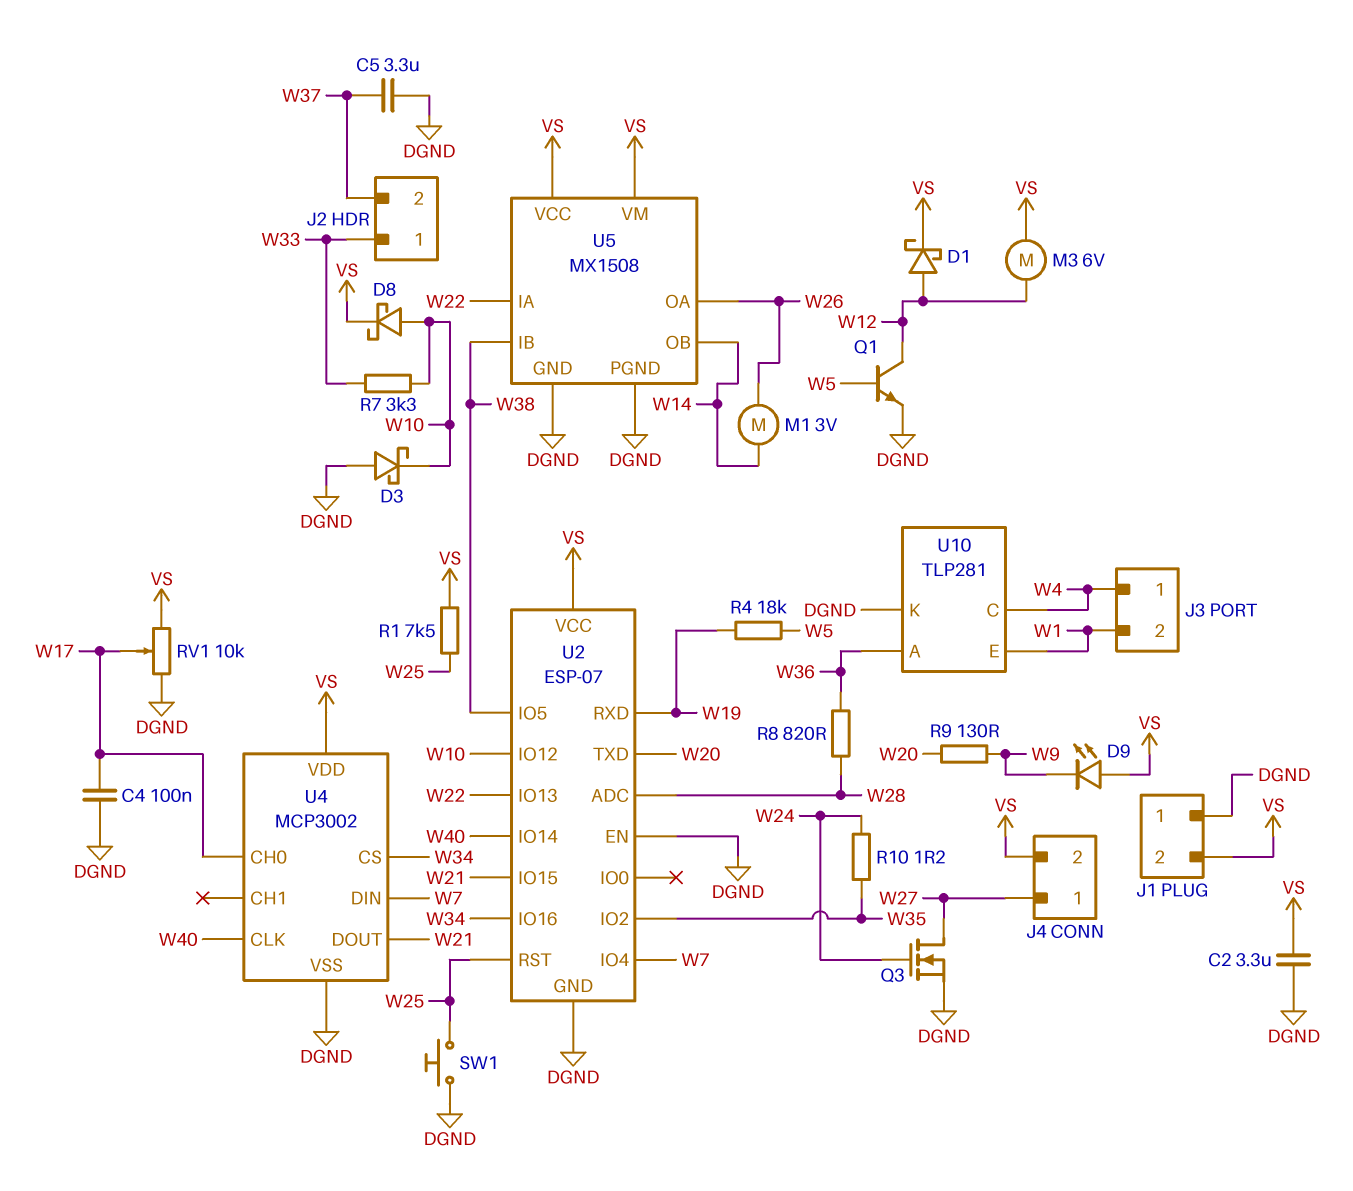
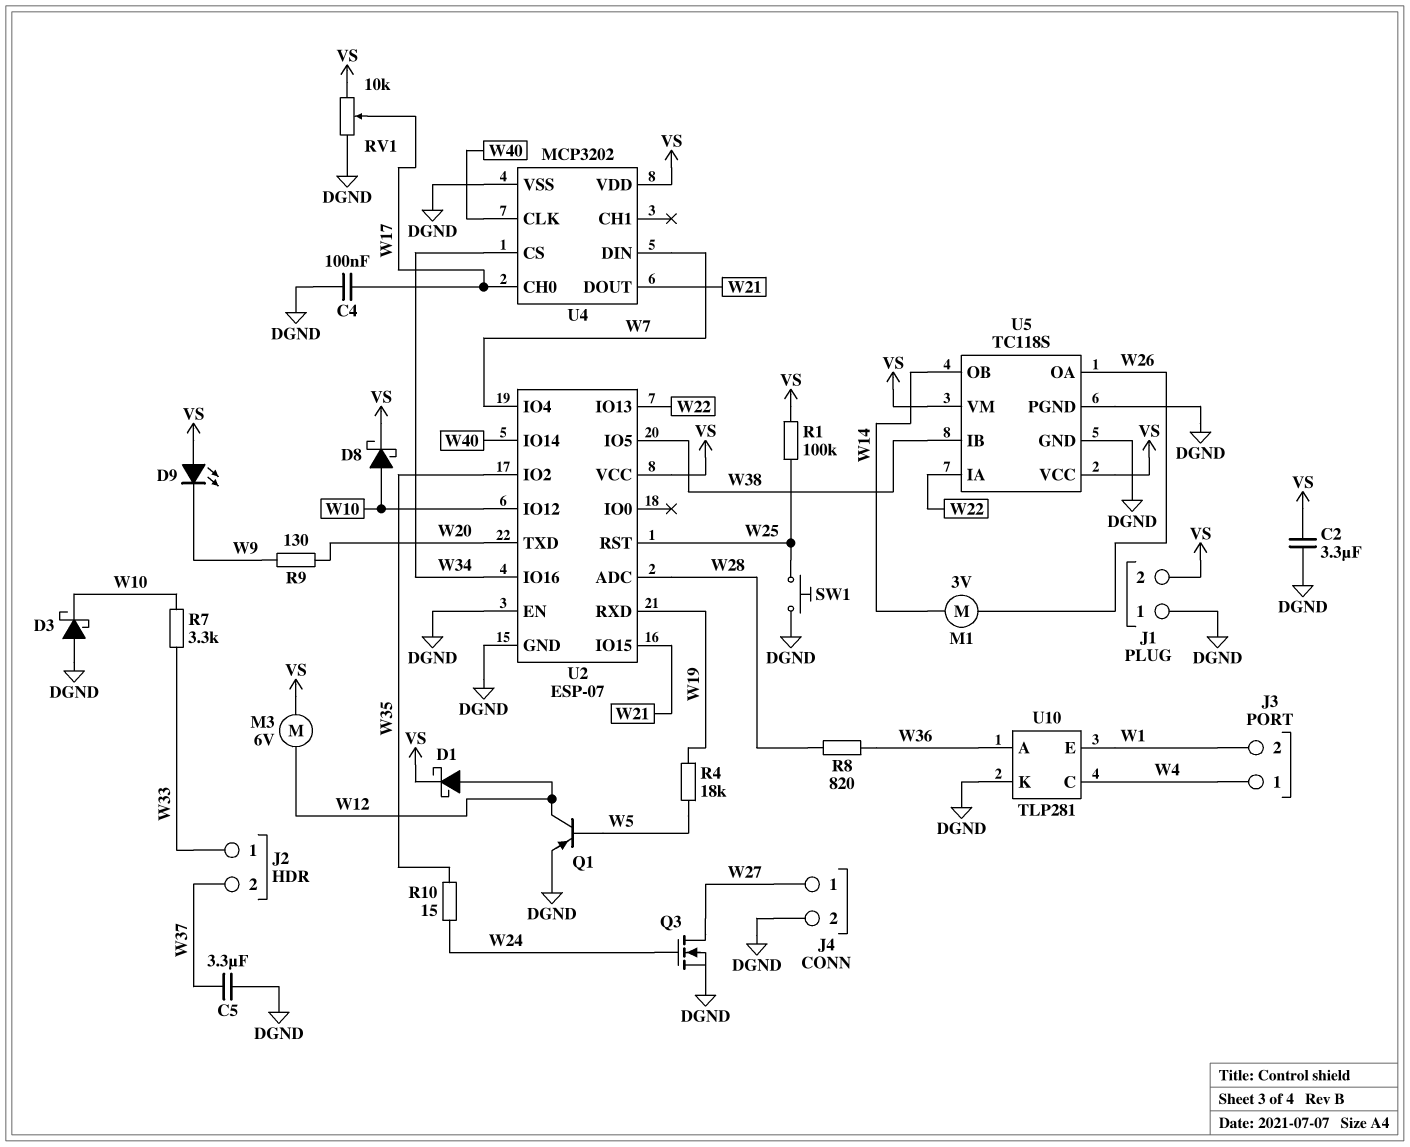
J4 pin 2: VS -> DGND
Q1: NPN (B W5, C W12, E DGND) -> PNP (B W5, C W12, E DGND)
R1: 7.5k (VS, W25) -> 100k (VS, W25)
R10: 1.2 (W24, W35) -> 15 (W24, W35)
U4: MCP3002 -> MCP3202
U5: MX1508 -> TC118S

